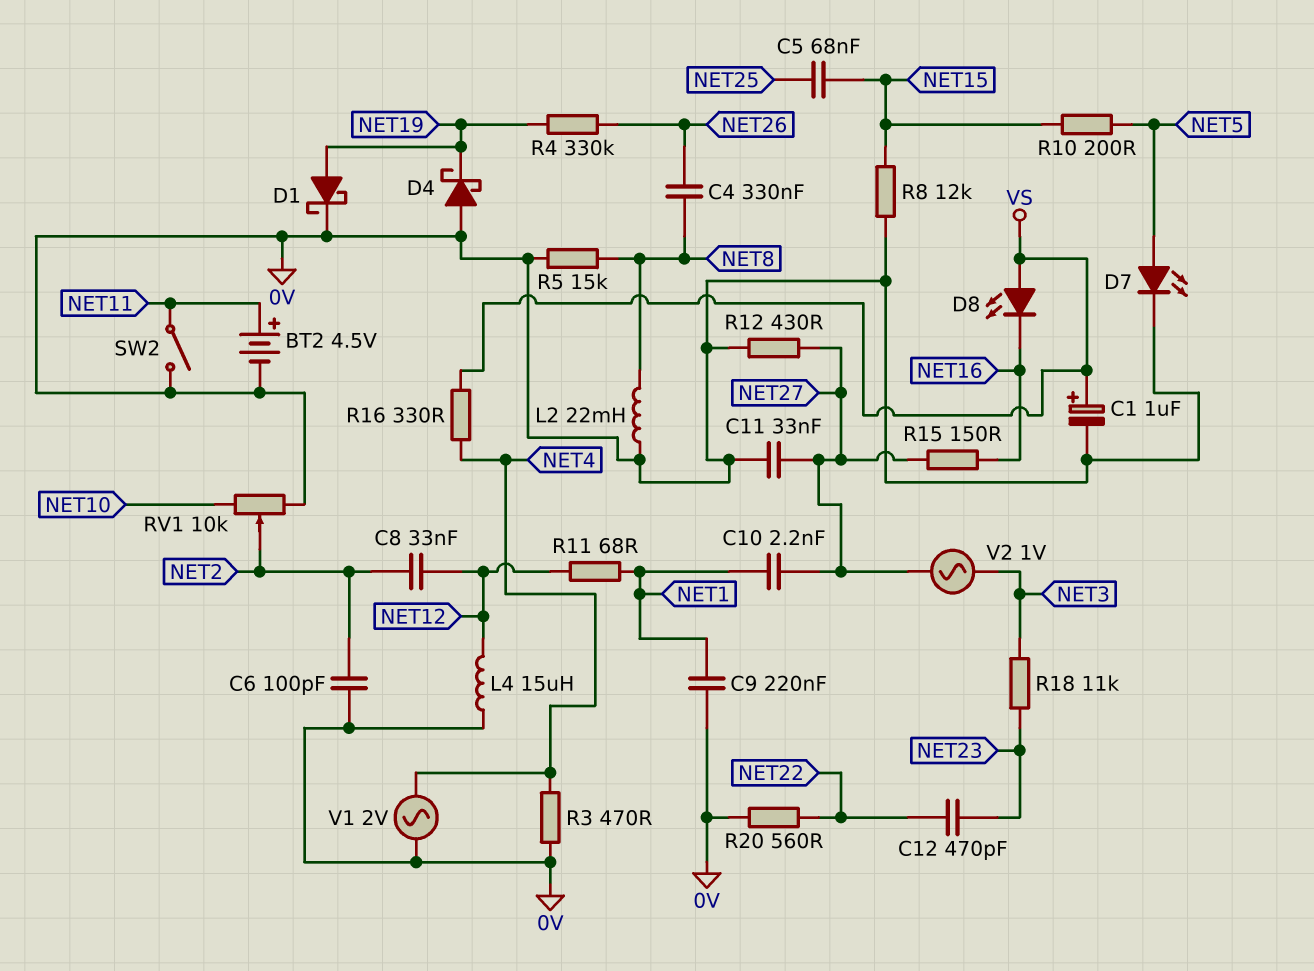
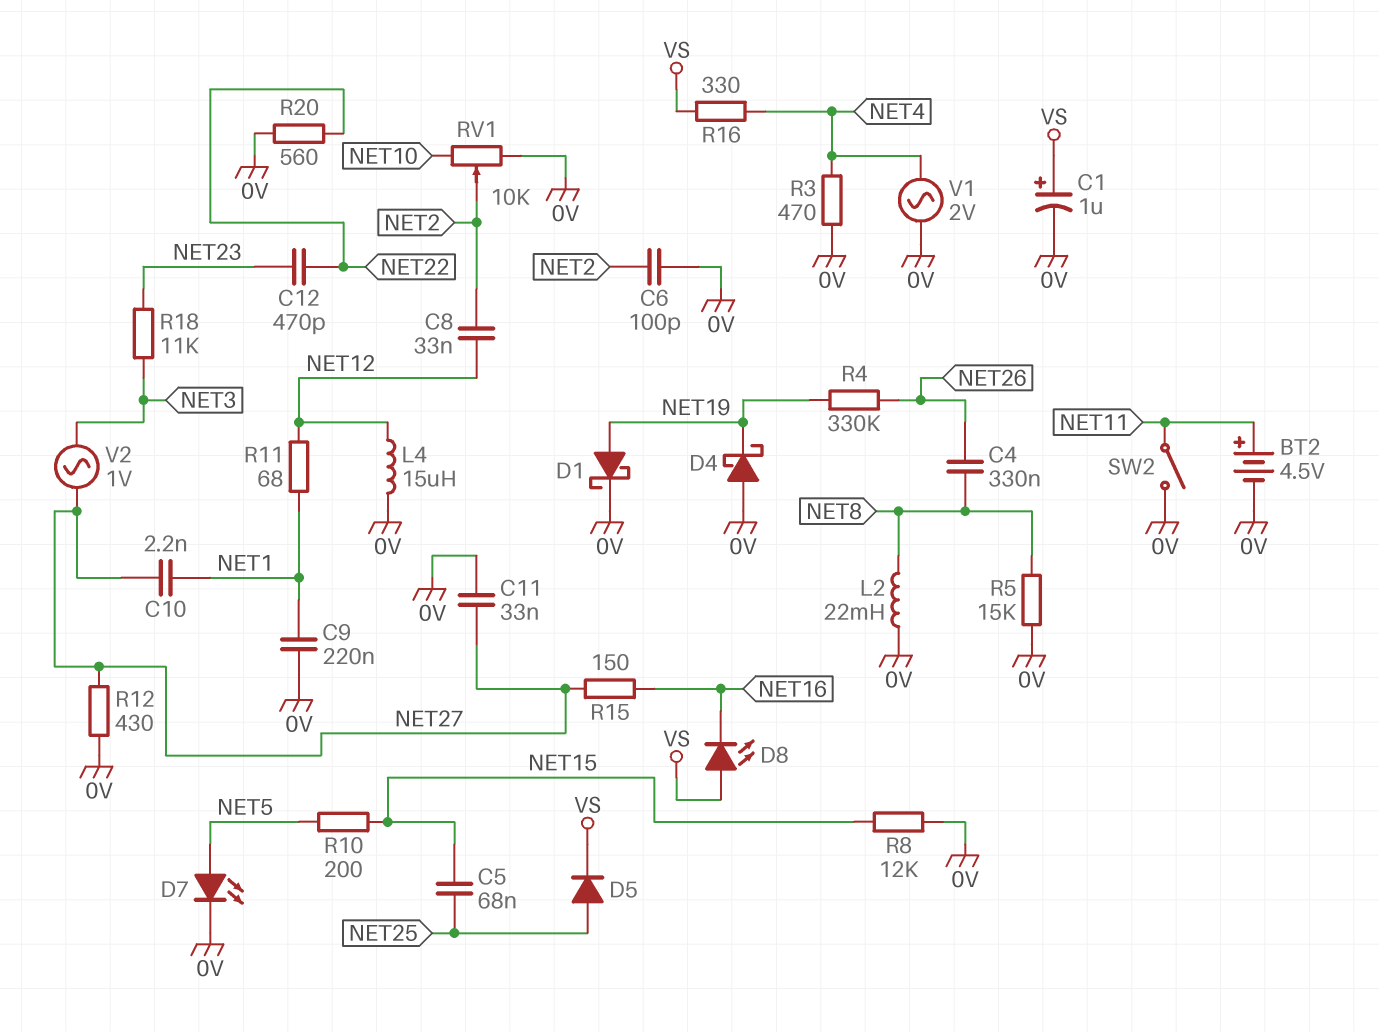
D5: none -> diode (A NET25, K VS)

